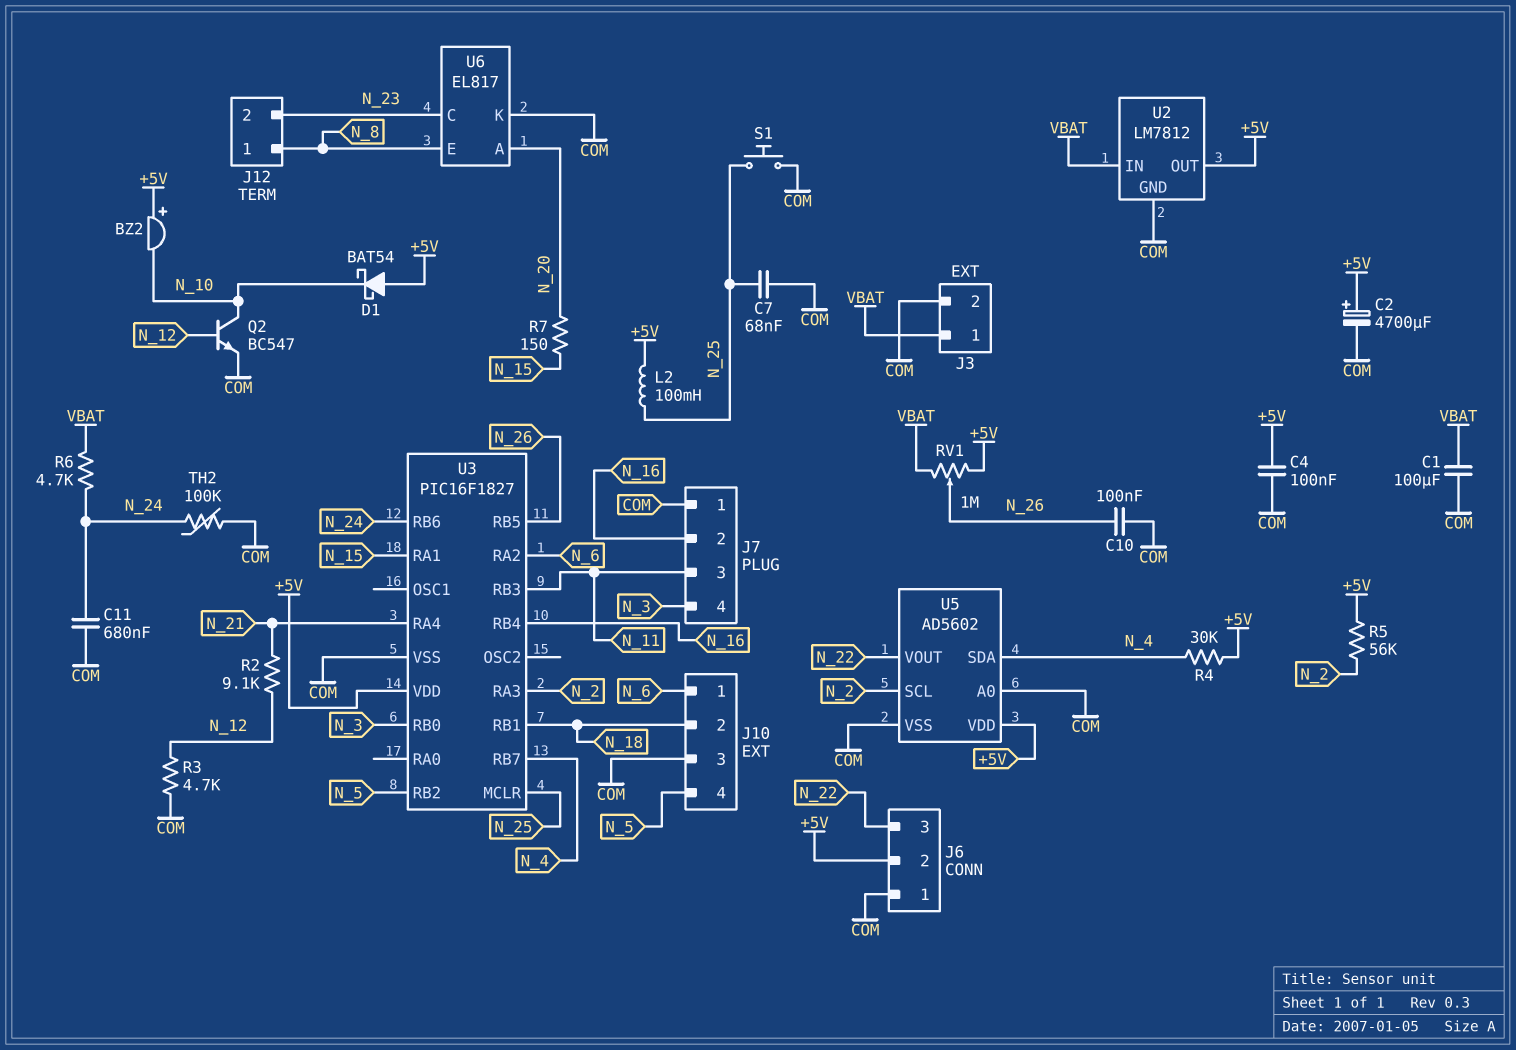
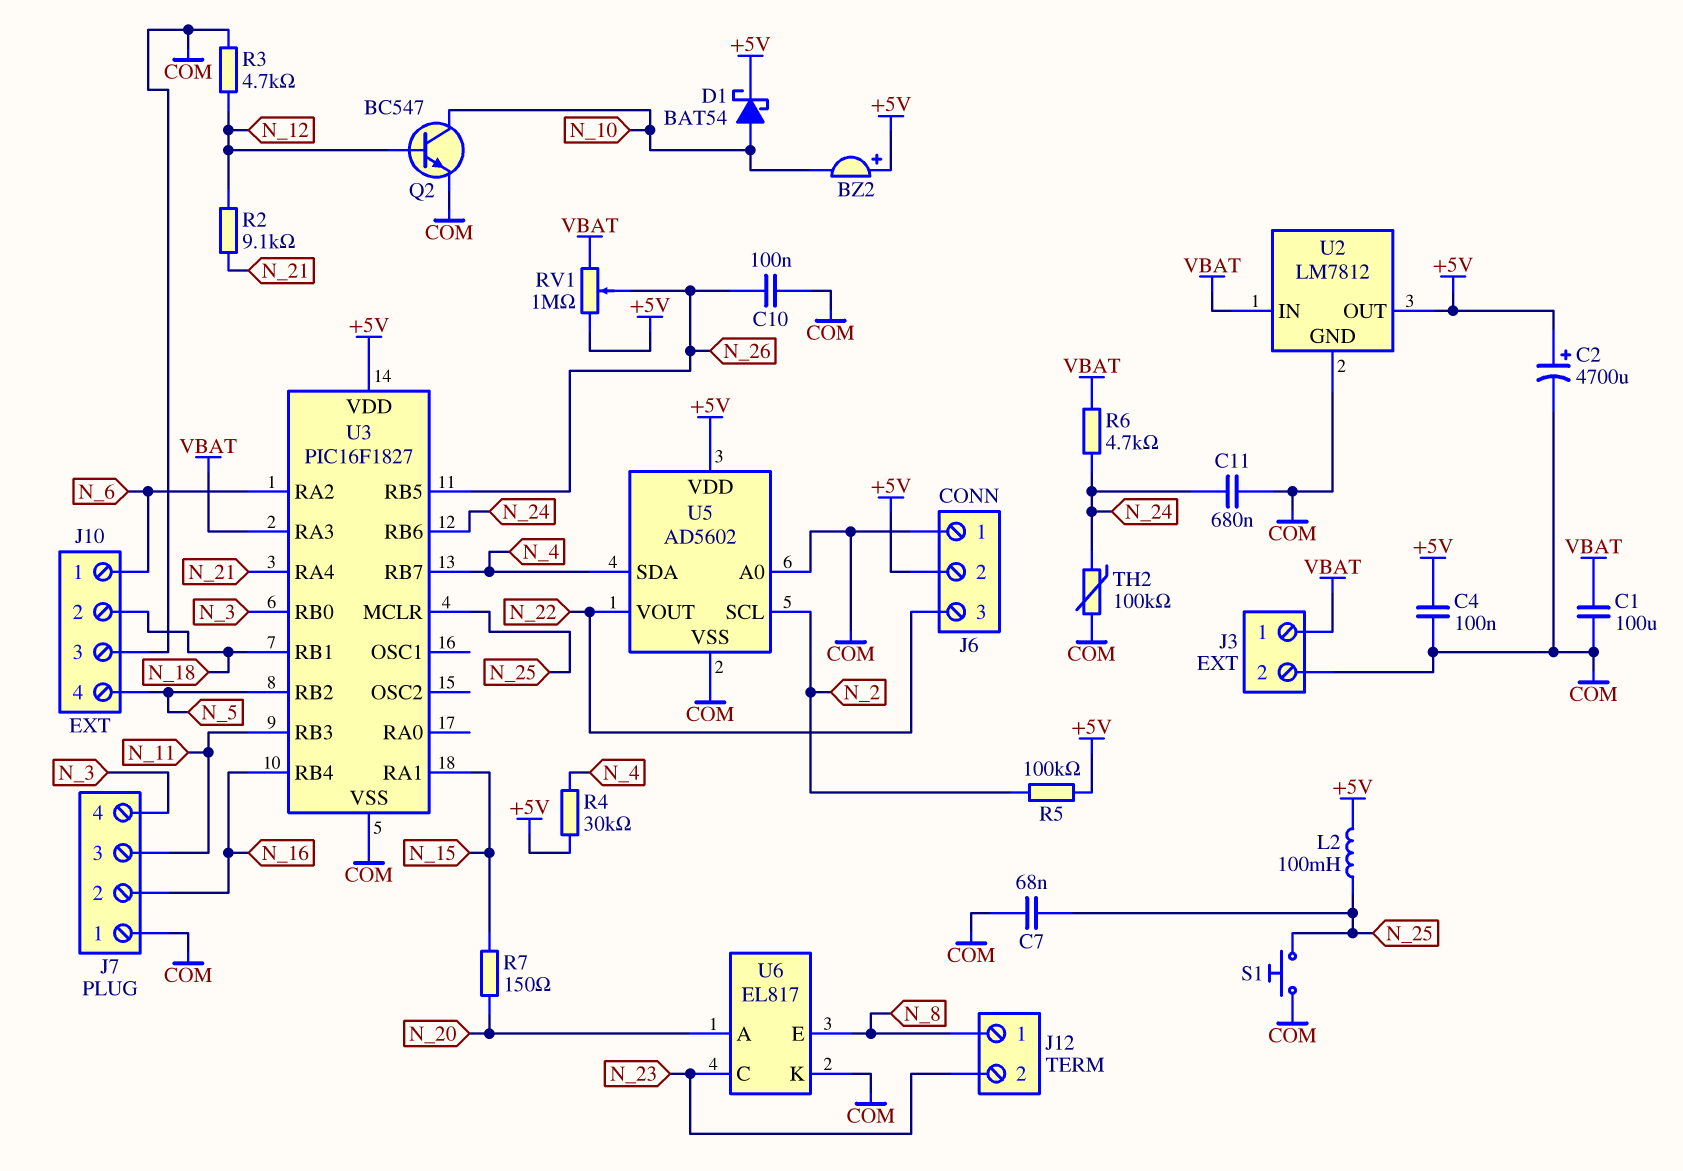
D1: schottky BAT54 (A +5V, K N_10) -> schottky BAT54 (A N_10, K +5V)
R5: 56k (+5V, N_2) -> 100k (+5V, N_2)
U3 pin RA3: N_2 -> VBAT

